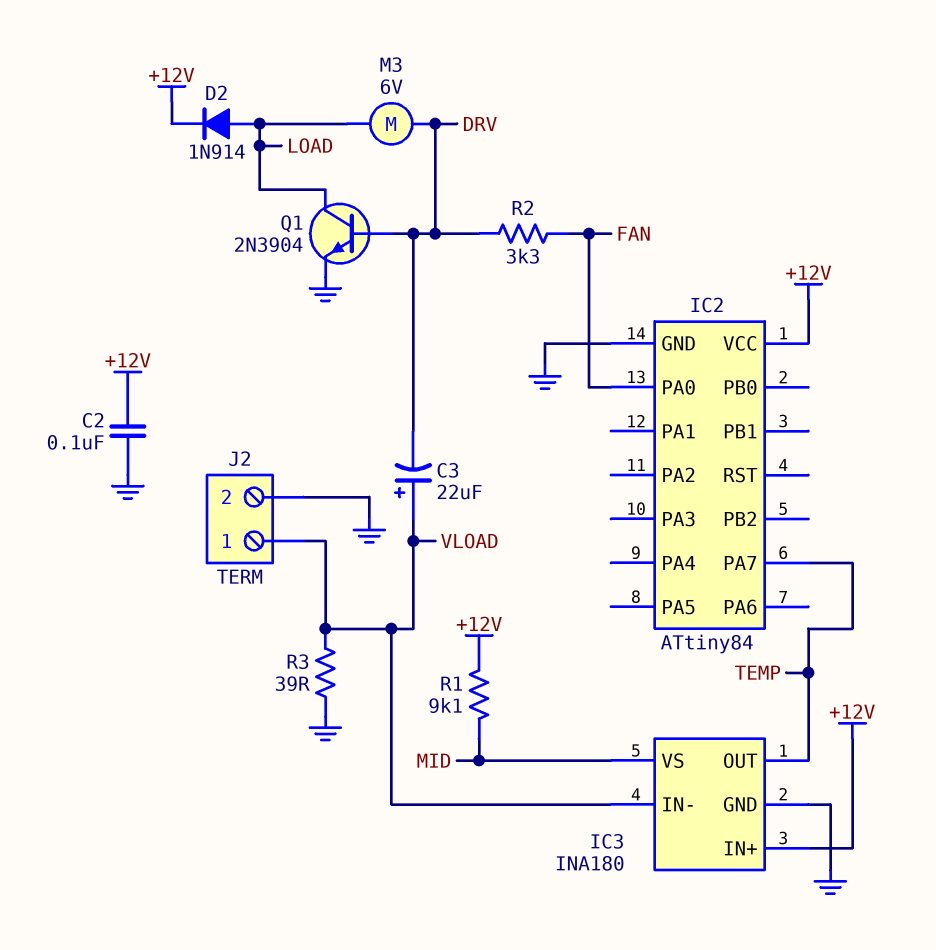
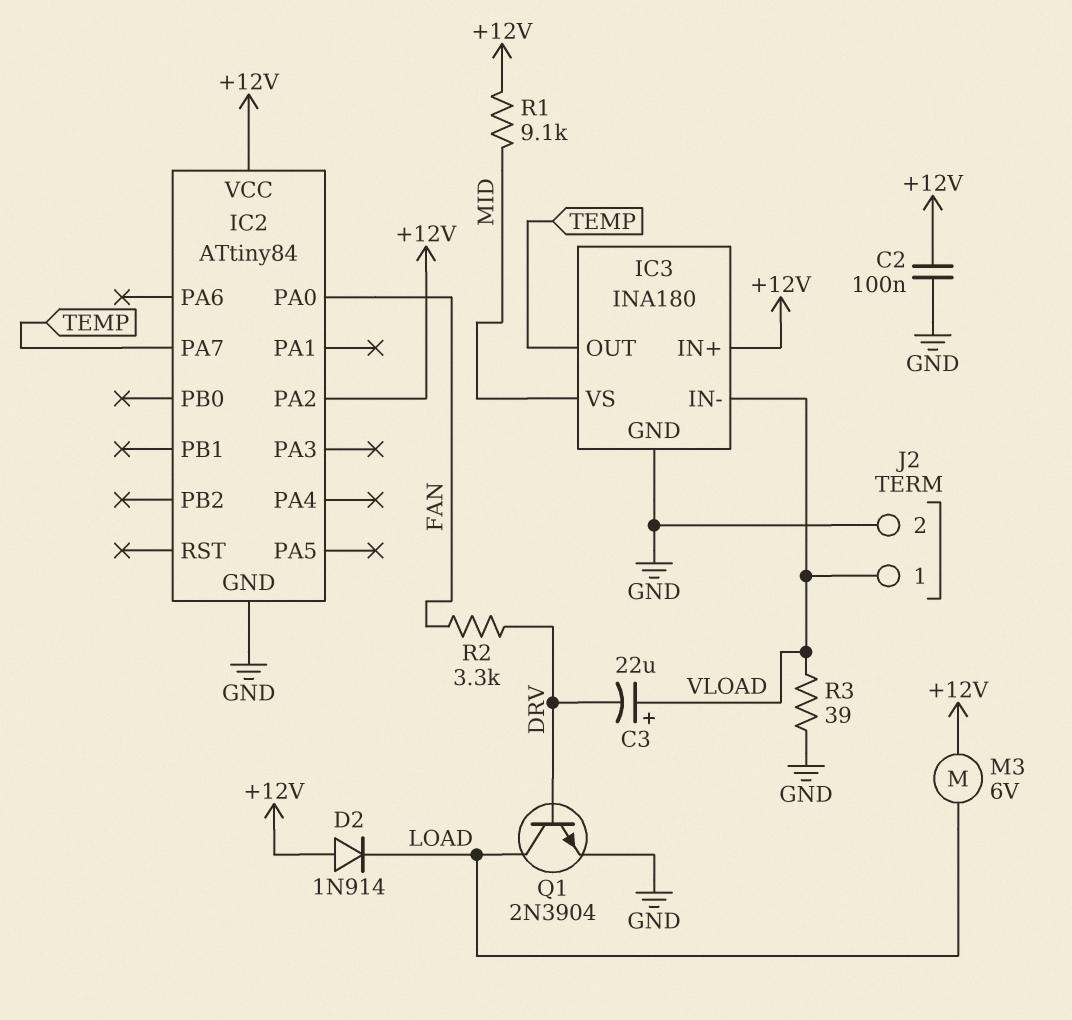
D2: diode 1N914 (A LOAD, K +12V) -> diode 1N914 (A +12V, K LOAD)
IC2 pin PA2: none -> +12V
M3: motor 6V (DRV, LOAD) -> motor 6V (+12V, LOAD)

